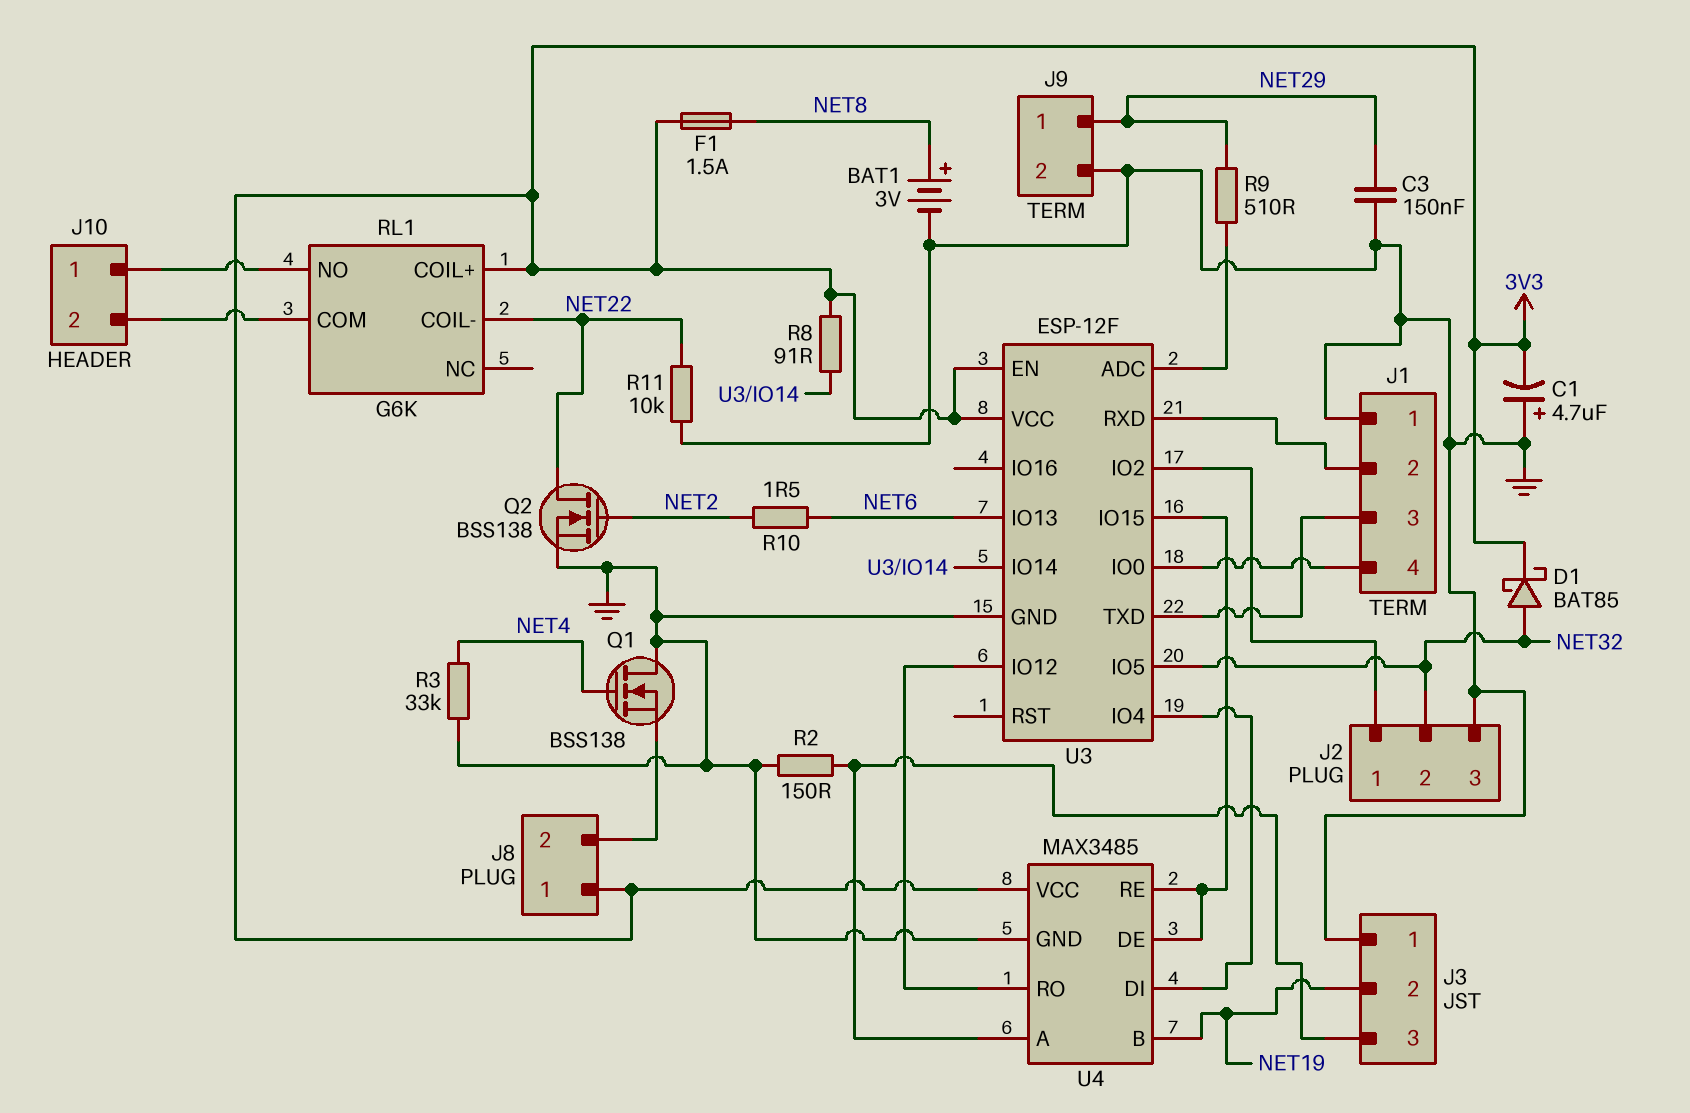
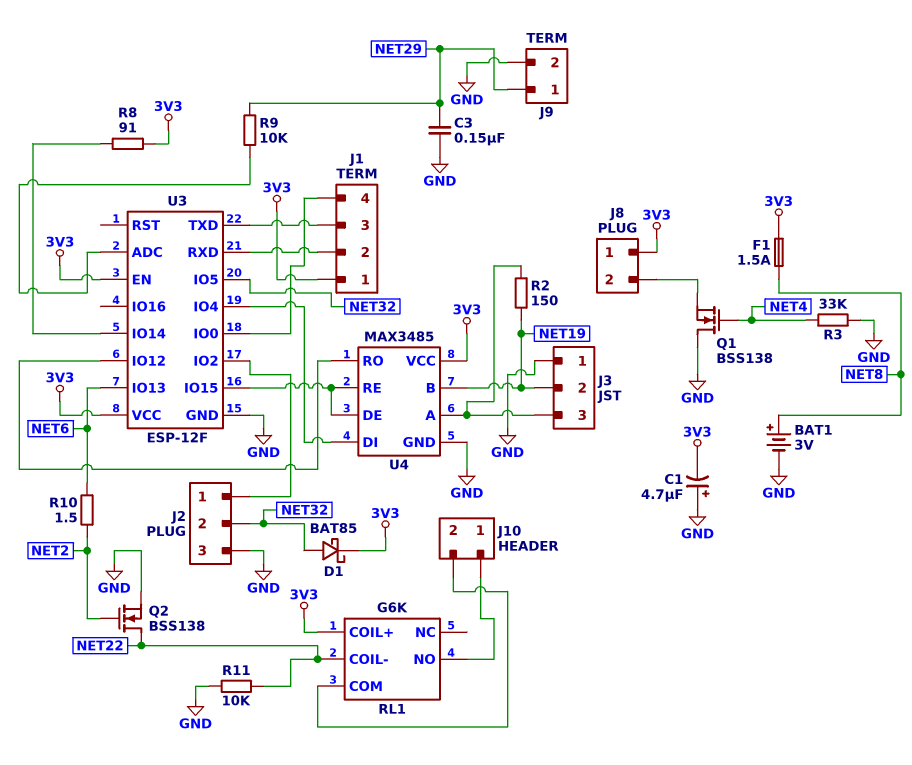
J1 pin 1: GND -> 3V3
R2: 150 (GND, J3/3) -> 150 (J3/3, NET19)
R9: 510 (NET29, U3/ADC) -> 10k (NET29, U3/ADC)

